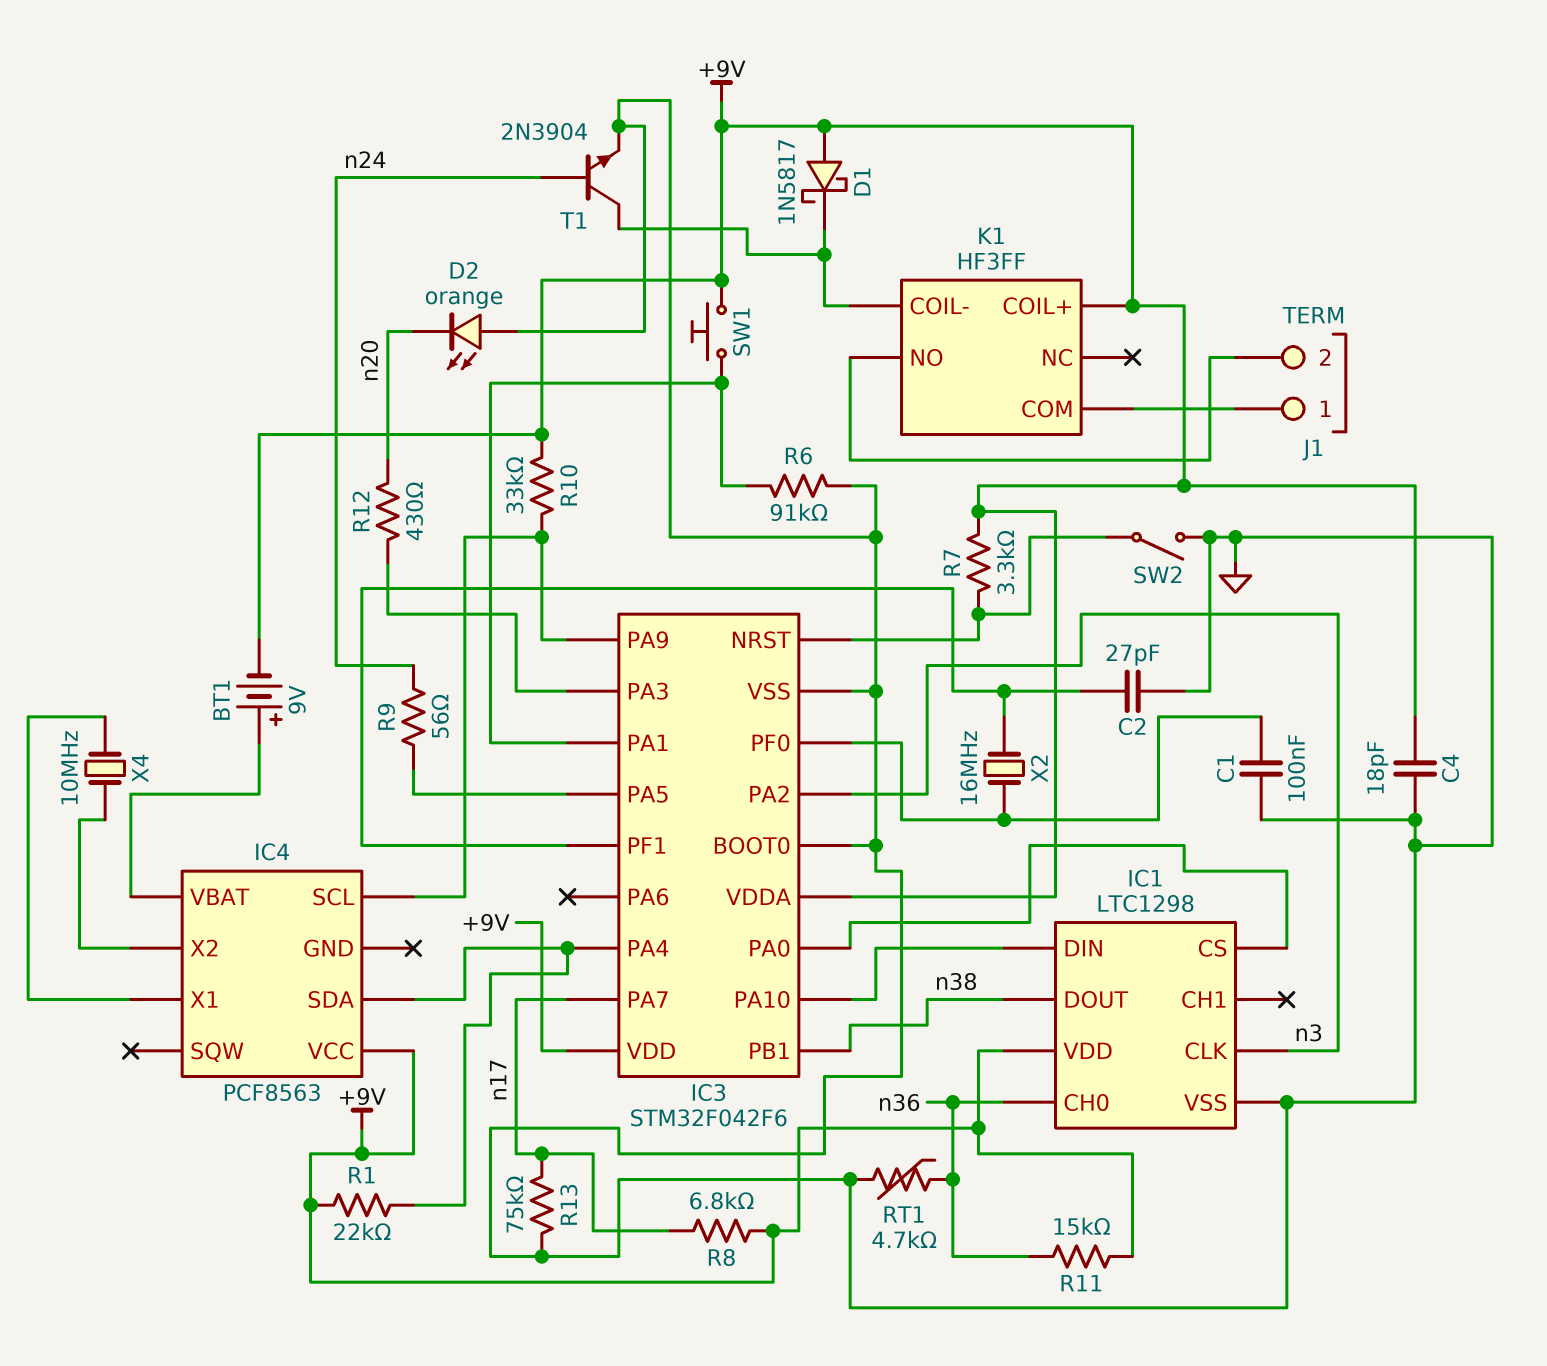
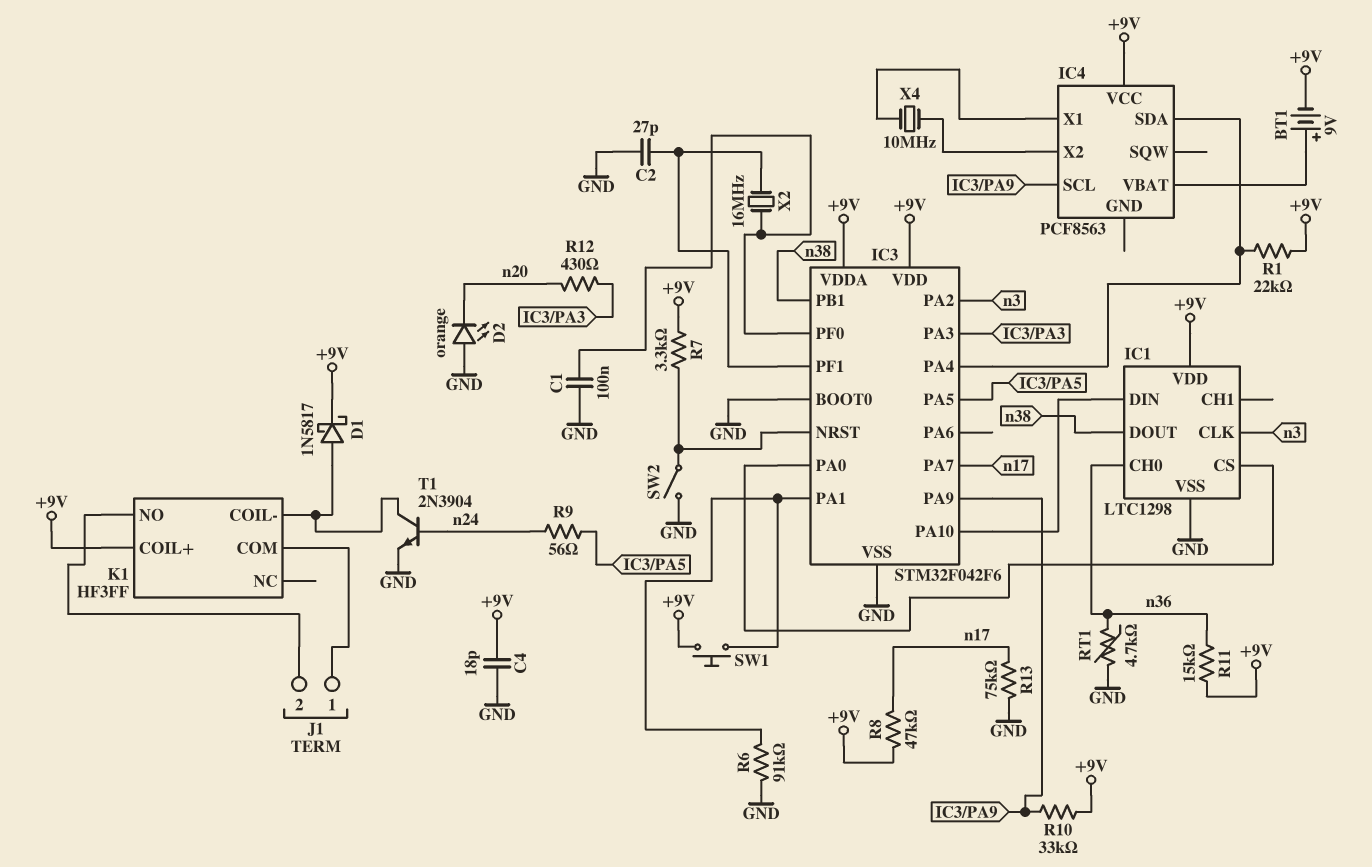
D1: schottky 1N5817 (A +9V, K K1/COIL-) -> schottky 1N5817 (A K1/COIL-, K +9V)
R8: 6.8k (+9V, n17) -> 47k (+9V, n17)

